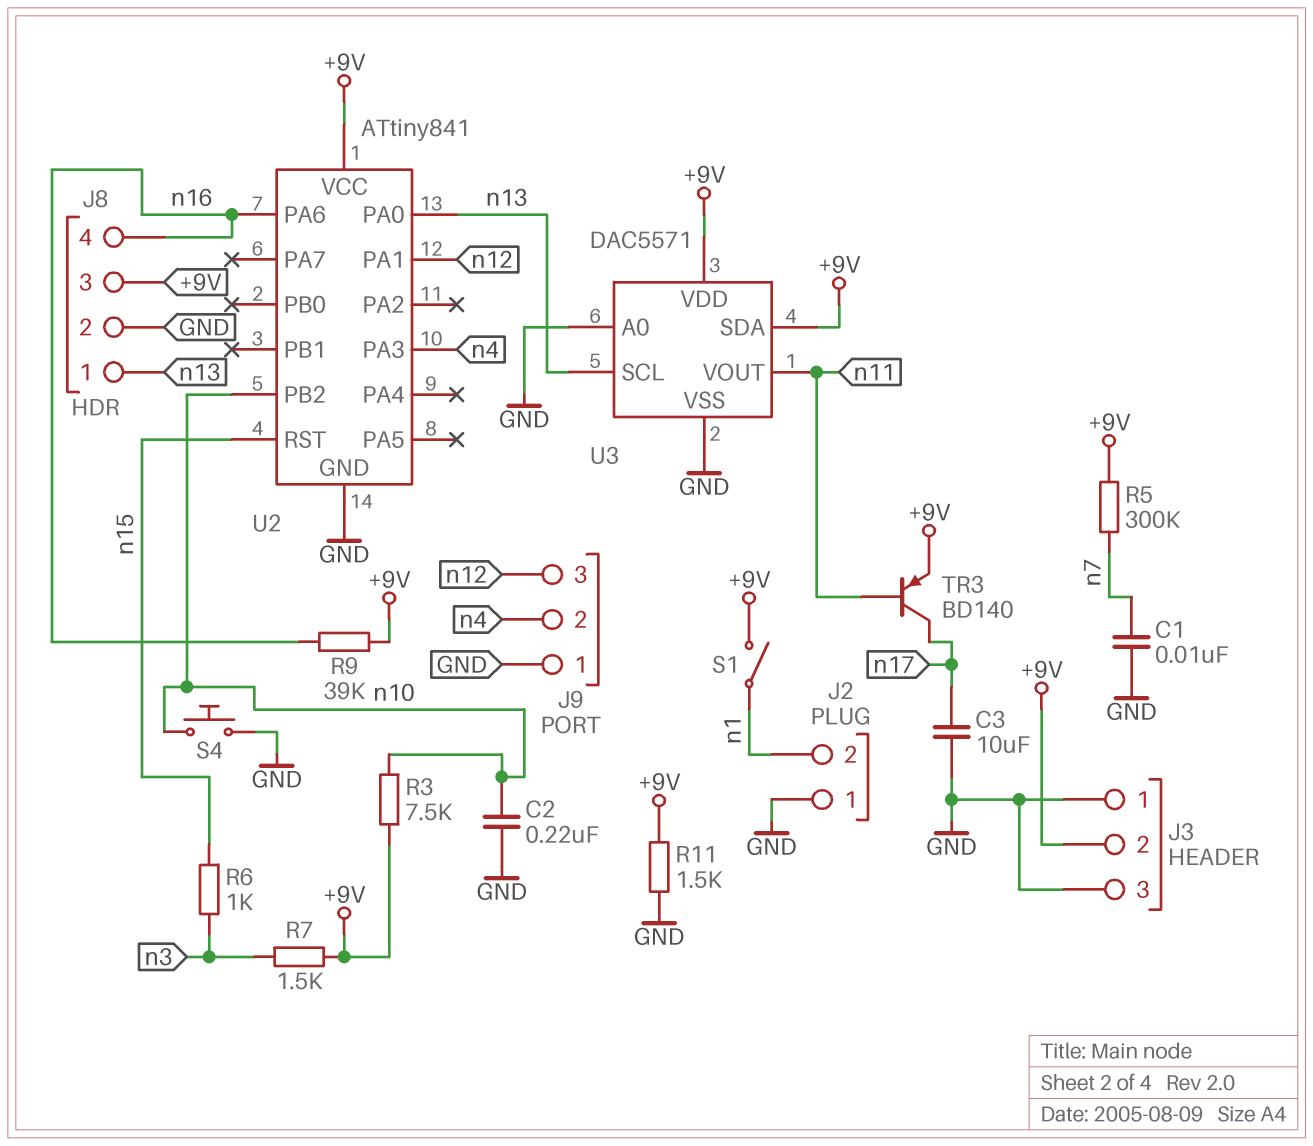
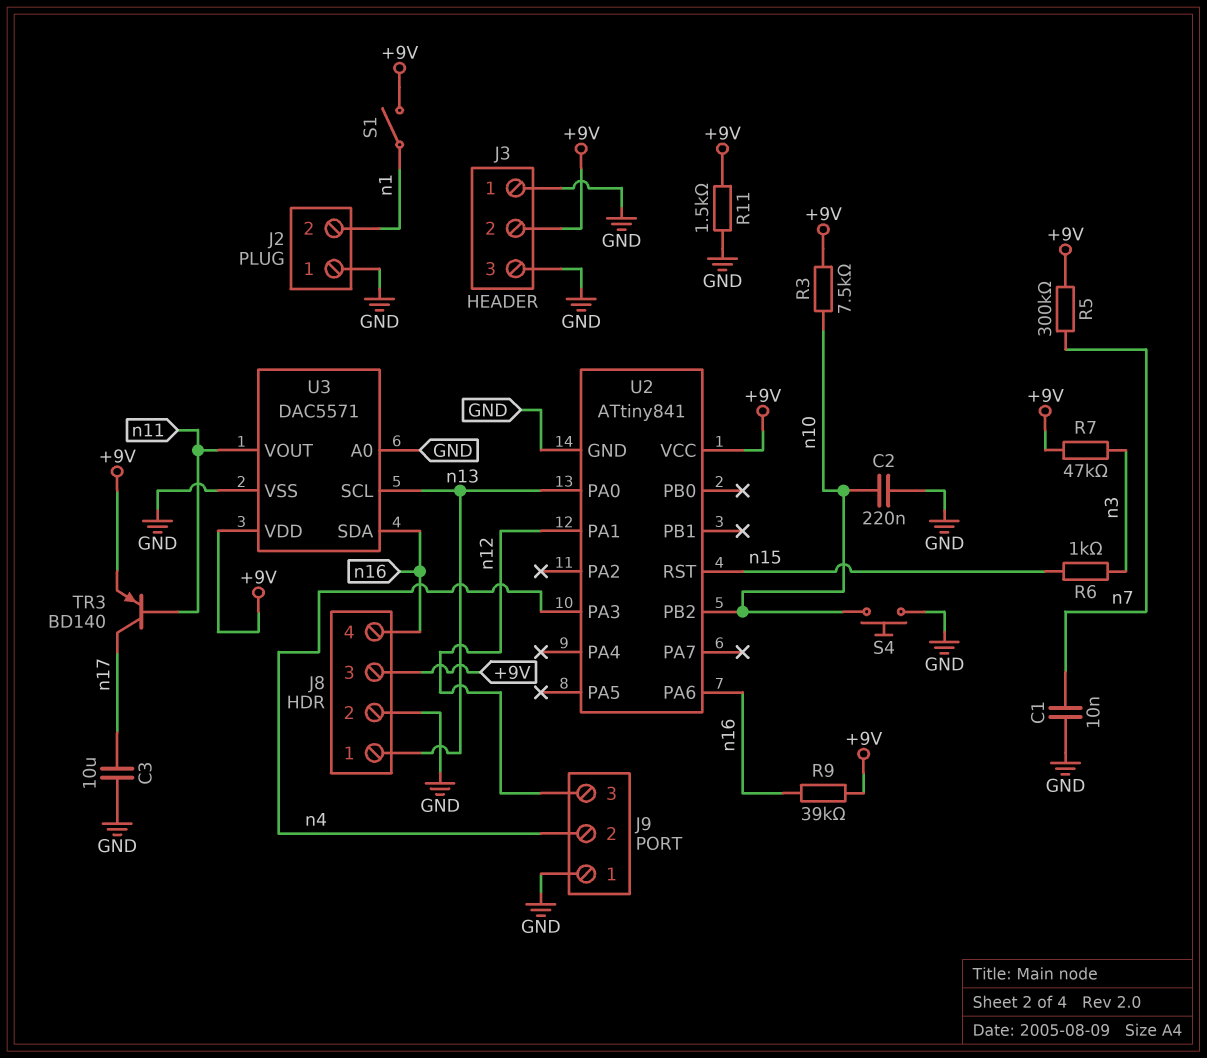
R7: 1.5k (+9V, n3) -> 47k (+9V, n3)
U3 pin SDA: +9V -> n16

